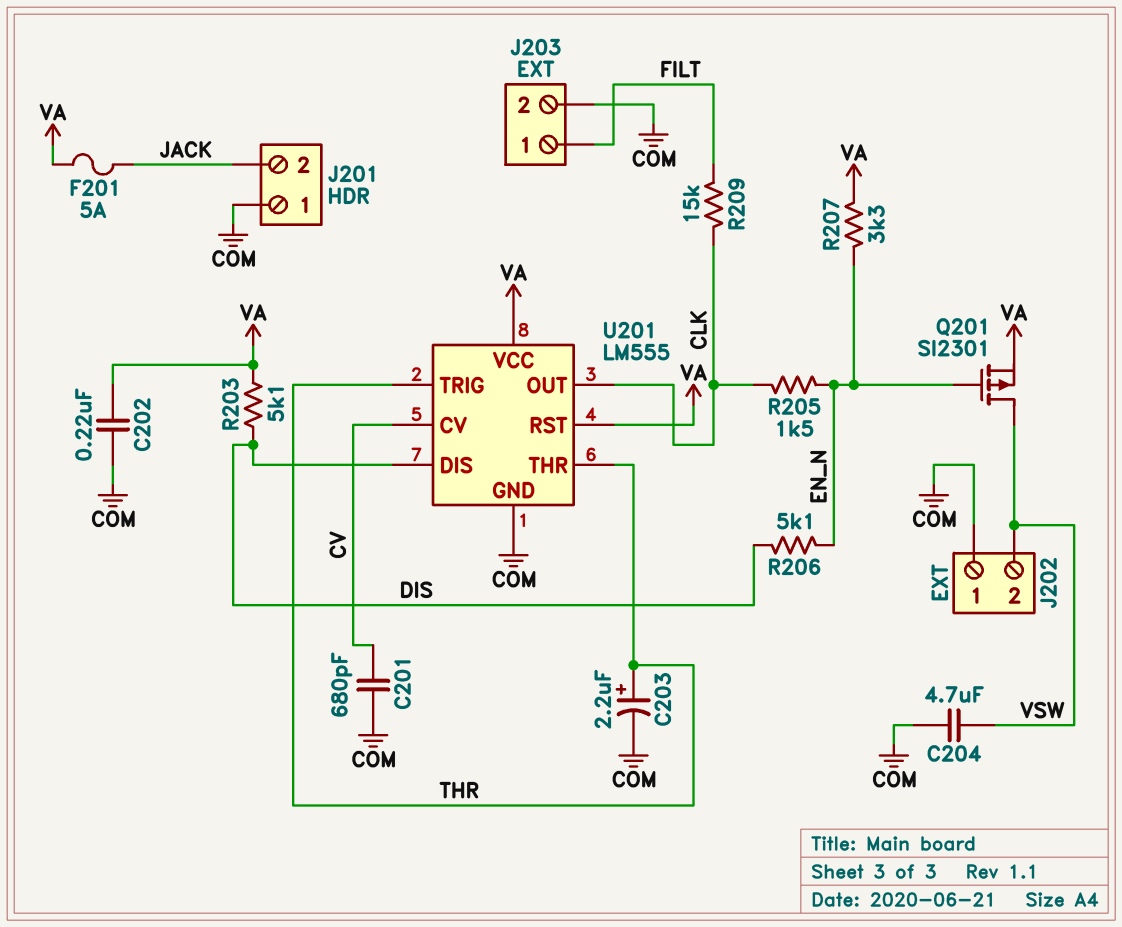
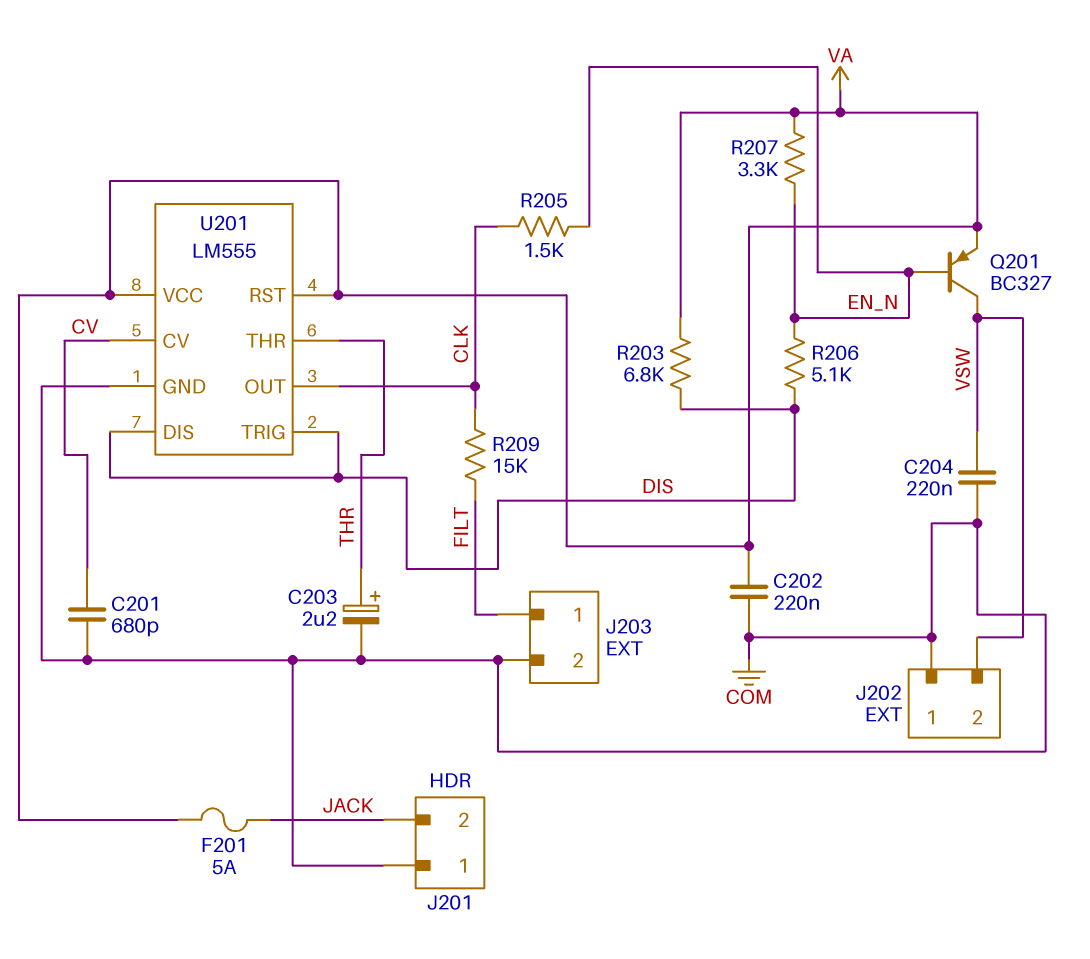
C204: 4.7uF (COM, VSW) -> 220nF (COM, VSW)
Q201: PMOS SI2301 (G EN_N, D VSW, S VA) -> PNP BC327 (B EN_N, C VSW, E VA)
R203: 5.1k (DIS, VA) -> 6.8k (DIS, VA)
U201 pin TRIG: THR -> DIS

